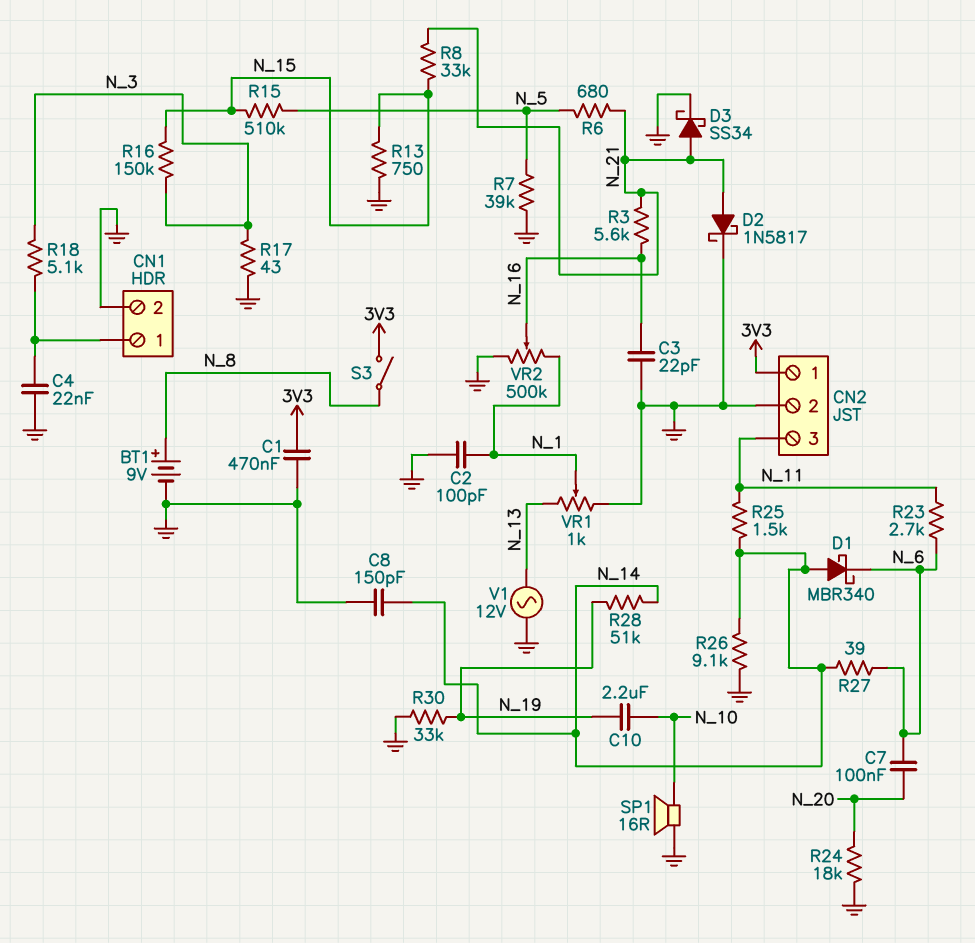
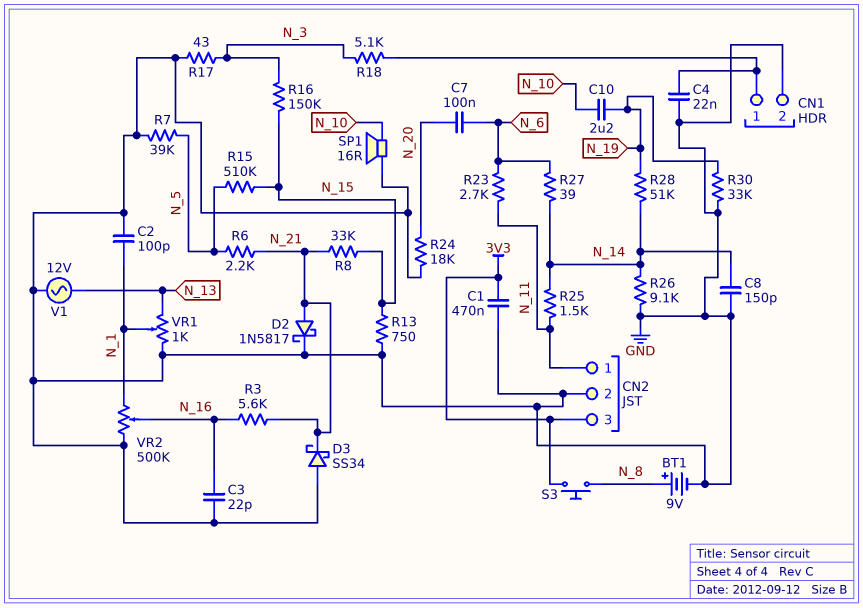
CN2 pin 1: 3V3 -> N_11
CN2 pin 3: N_11 -> 3V3
D1: schottky MBR340 (A N_14, K N_6) -> none
D3: schottky SS34 (A N_21, K GND) -> schottky SS34 (A GND, K N_21)
R6: 680 (N_5, N_21) -> 2.2k (N_5, N_21)
S3: switch (3V3, N_8) -> button (3V3, N_8)

